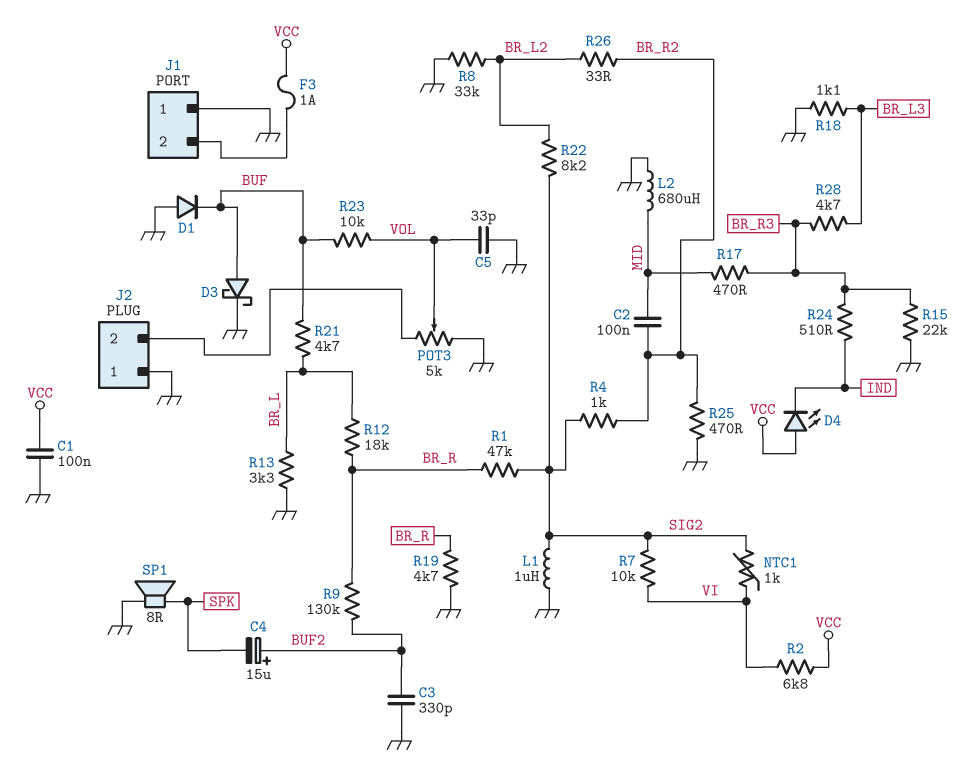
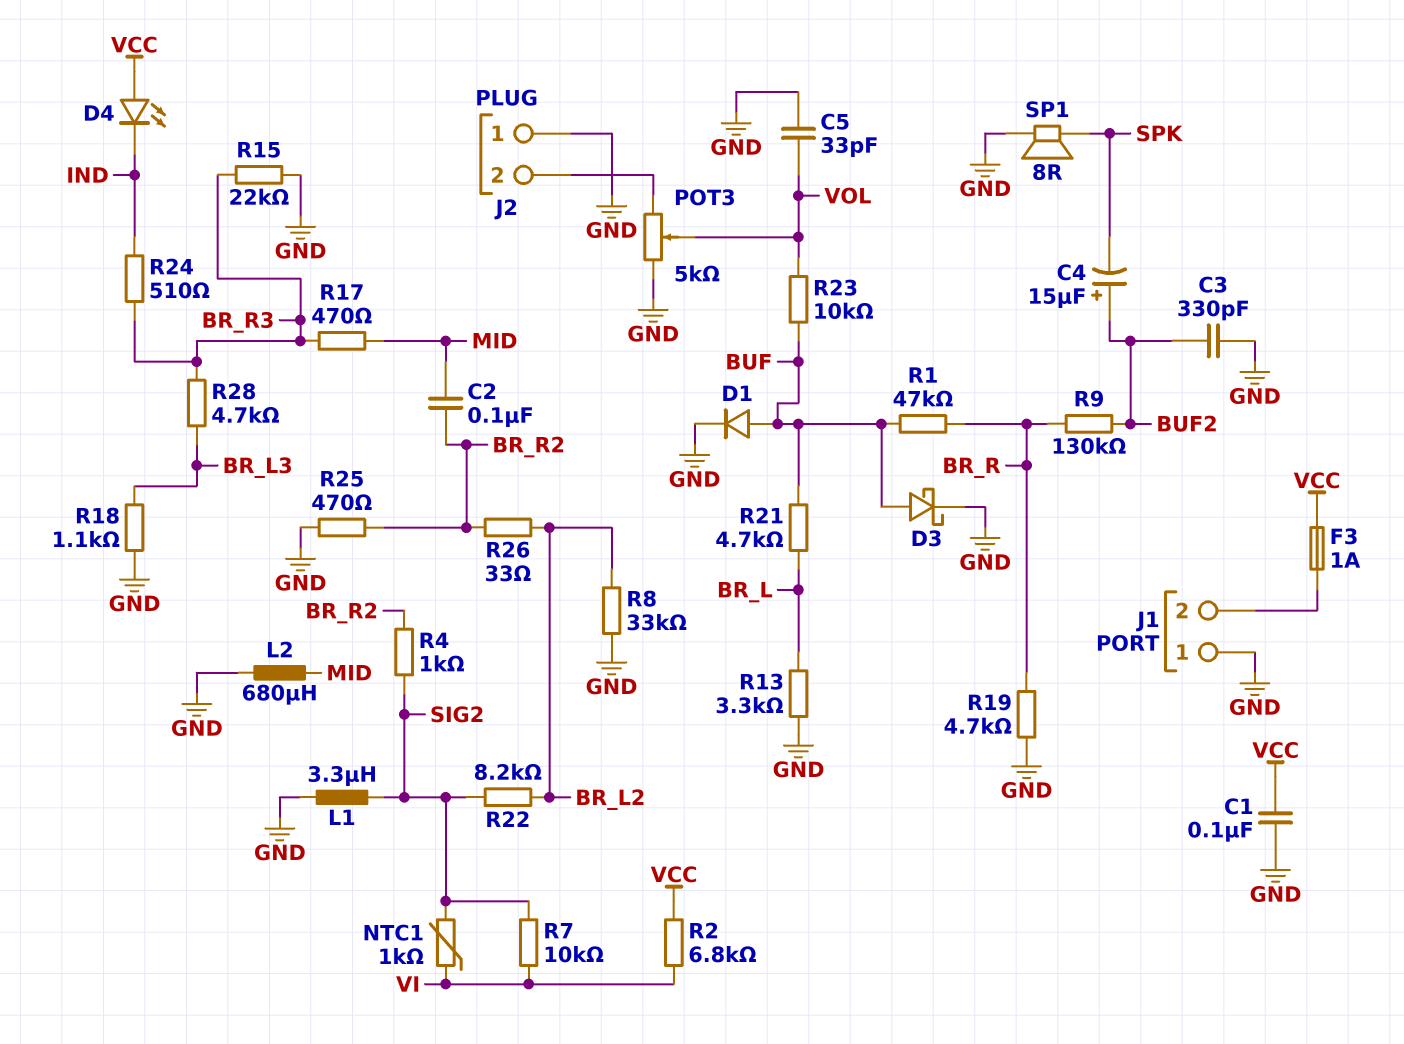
D1: diode (A GND, K BUF) -> diode (A BUF, K GND)
L1: 1uH (GND, SIG2) -> 3.3uH (GND, SIG2)
R1: 47k (BR_R, SIG2) -> 47k (BR_R, BUF)
R12: 18k (BR_L, BR_R) -> none

